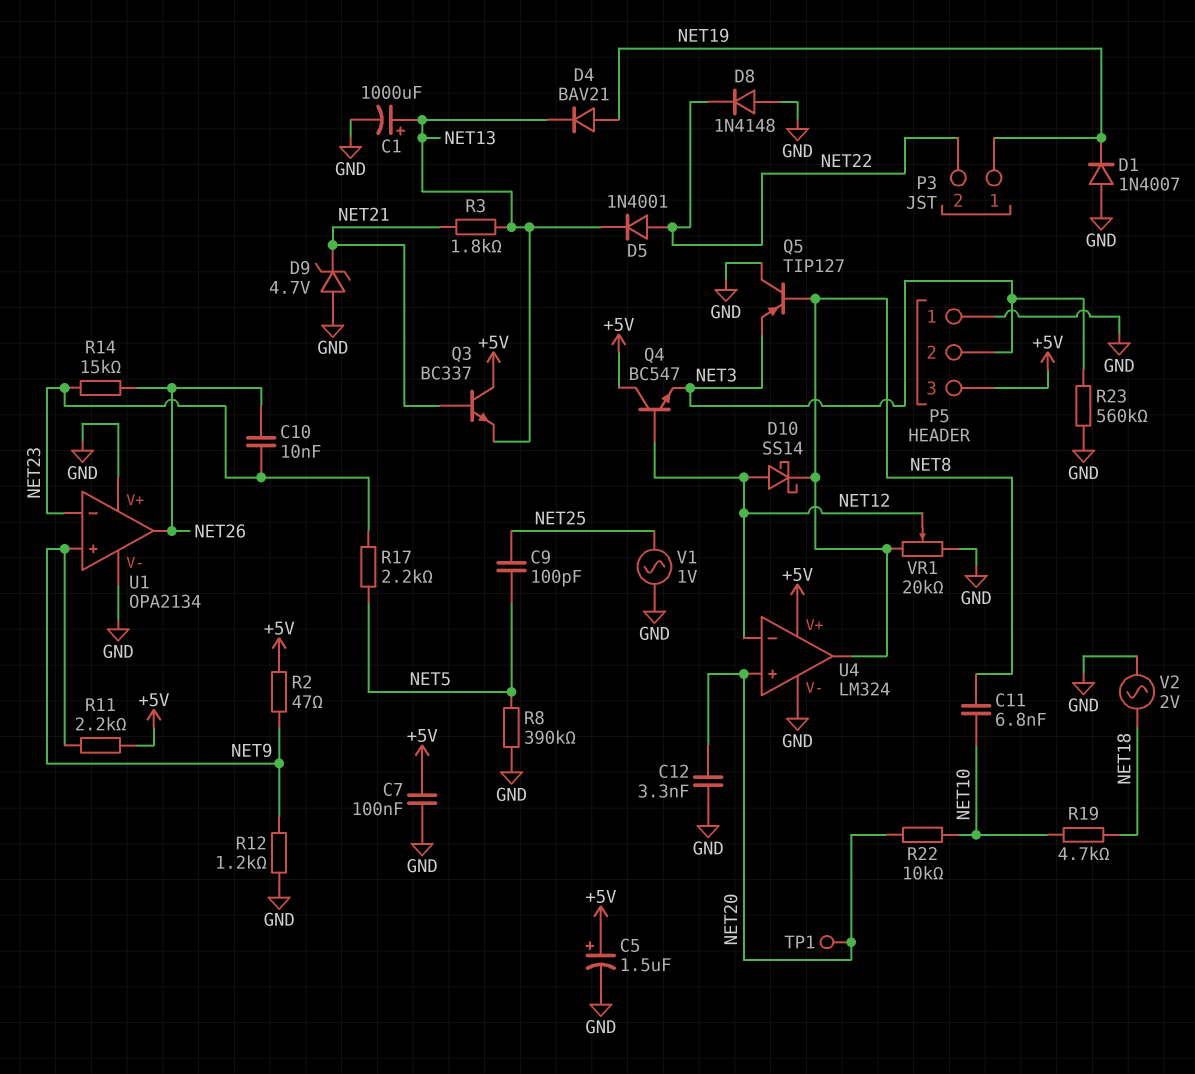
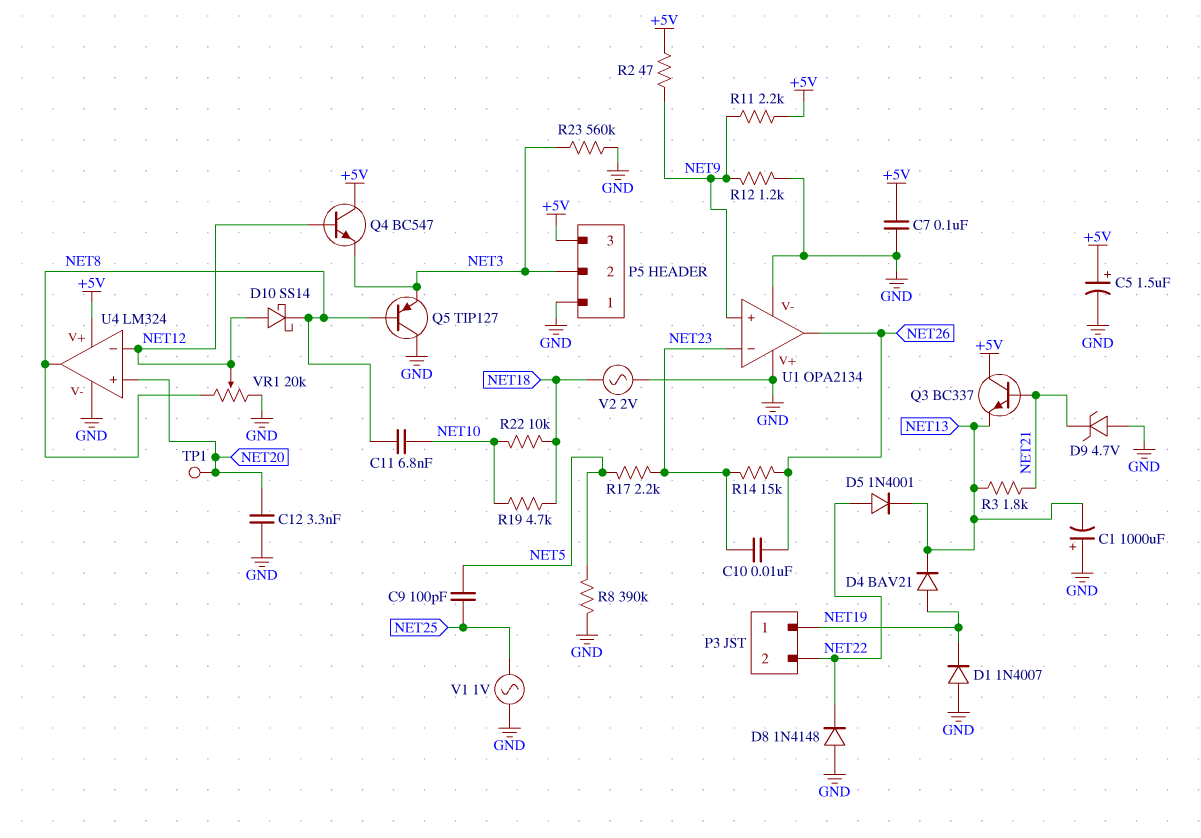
C1: 1000uF (plus NET13, minus GND) -> 1000uF (plus GND, minus NET13)
R22: 10k (NET10, NET20) -> 10k (NET10, NET18)

